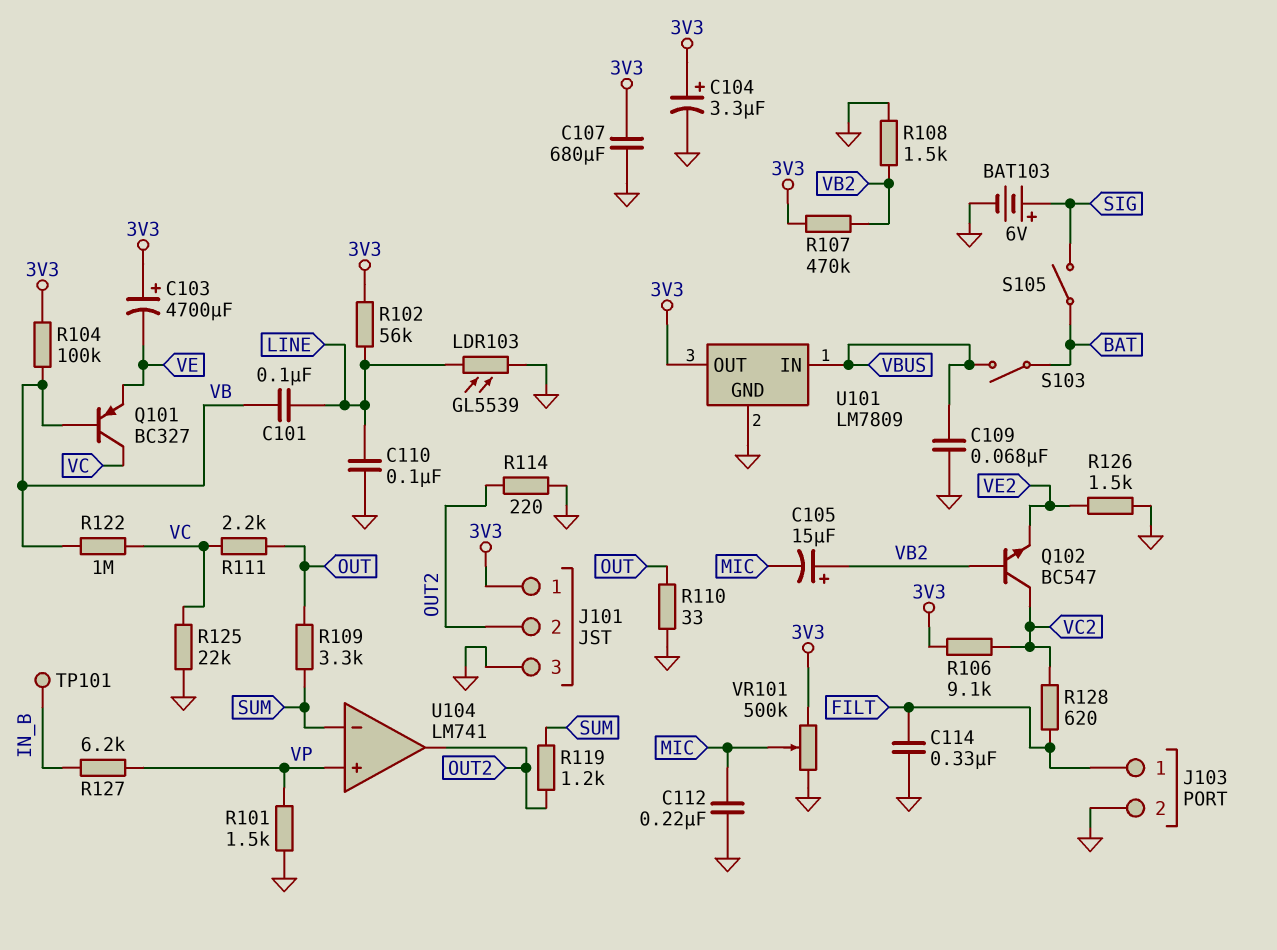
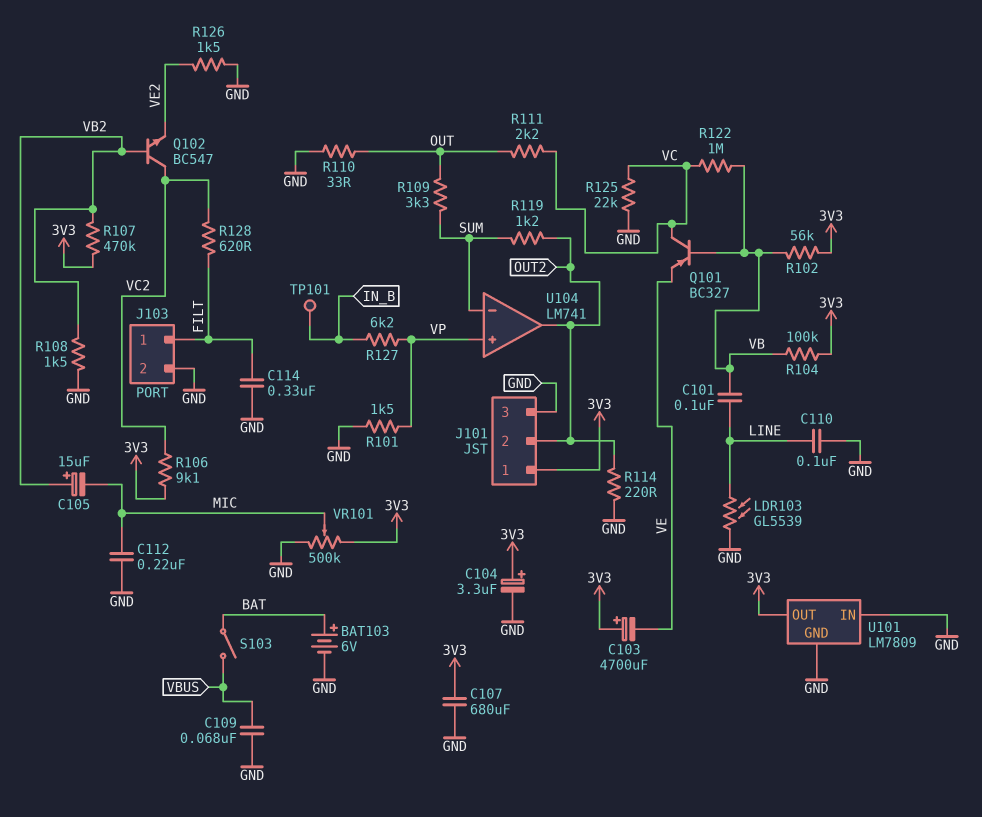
BAT103: 6V (plus SIG, minus GND) -> 6V (plus BAT, minus GND)
R102: 56k (3V3, LINE) -> 56k (3V3, VB)
S105: switch (BAT, SIG) -> none
U101 pin IN: VBUS -> GND

